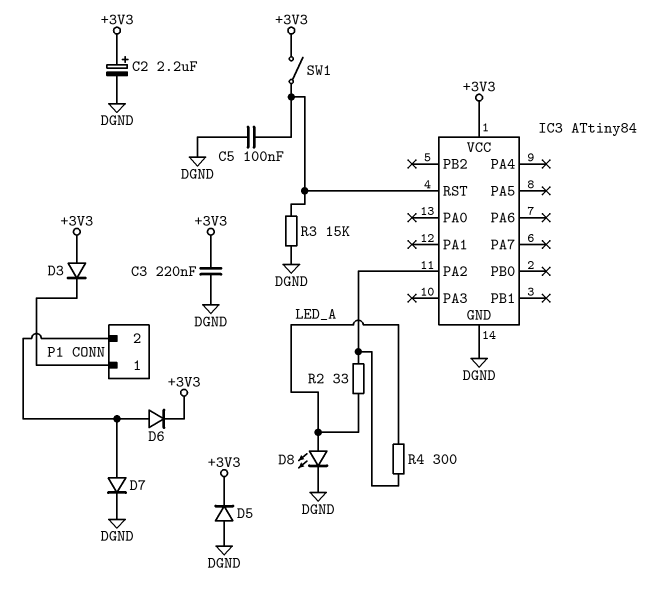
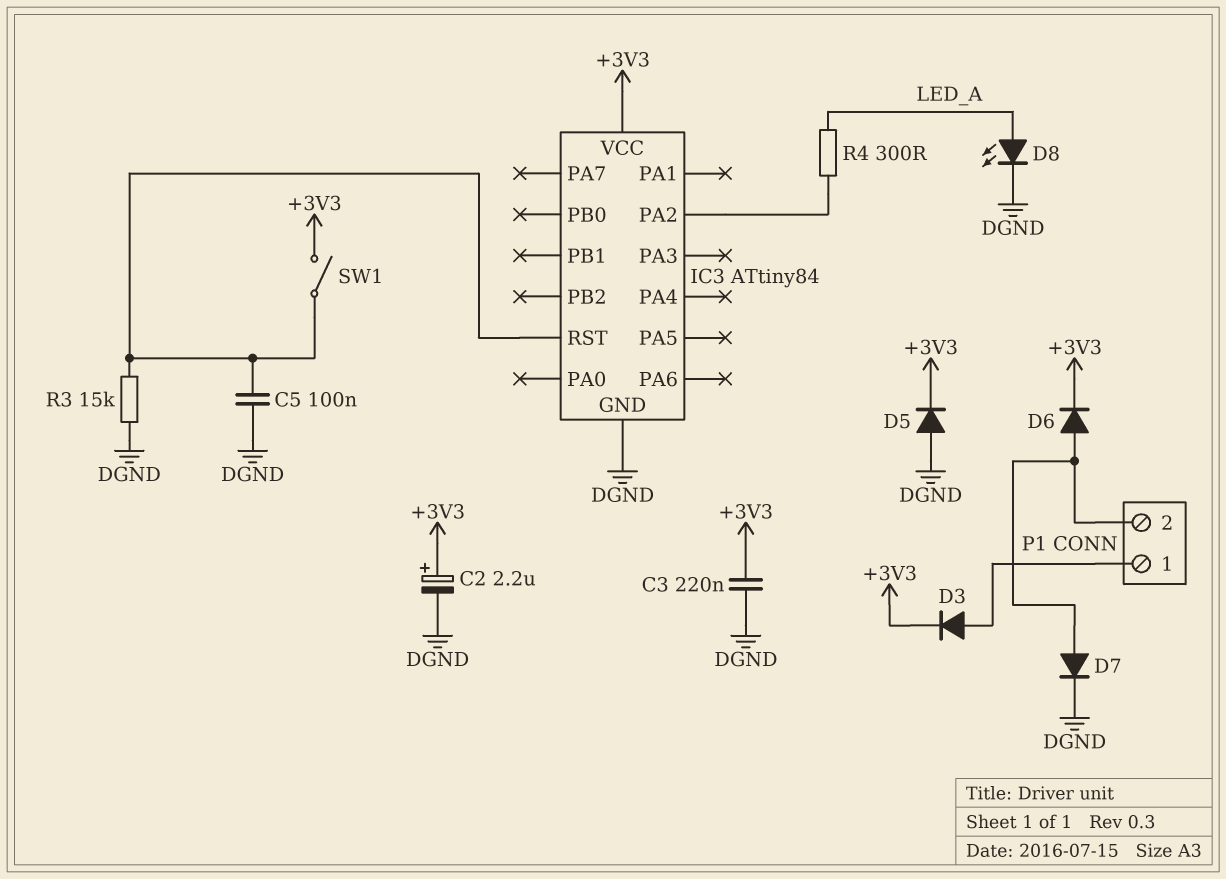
D3: diode (A +3V3, K P1/1) -> diode (A P1/1, K +3V3)
R2: 33 (IC3/PA2, LED_A) -> none

